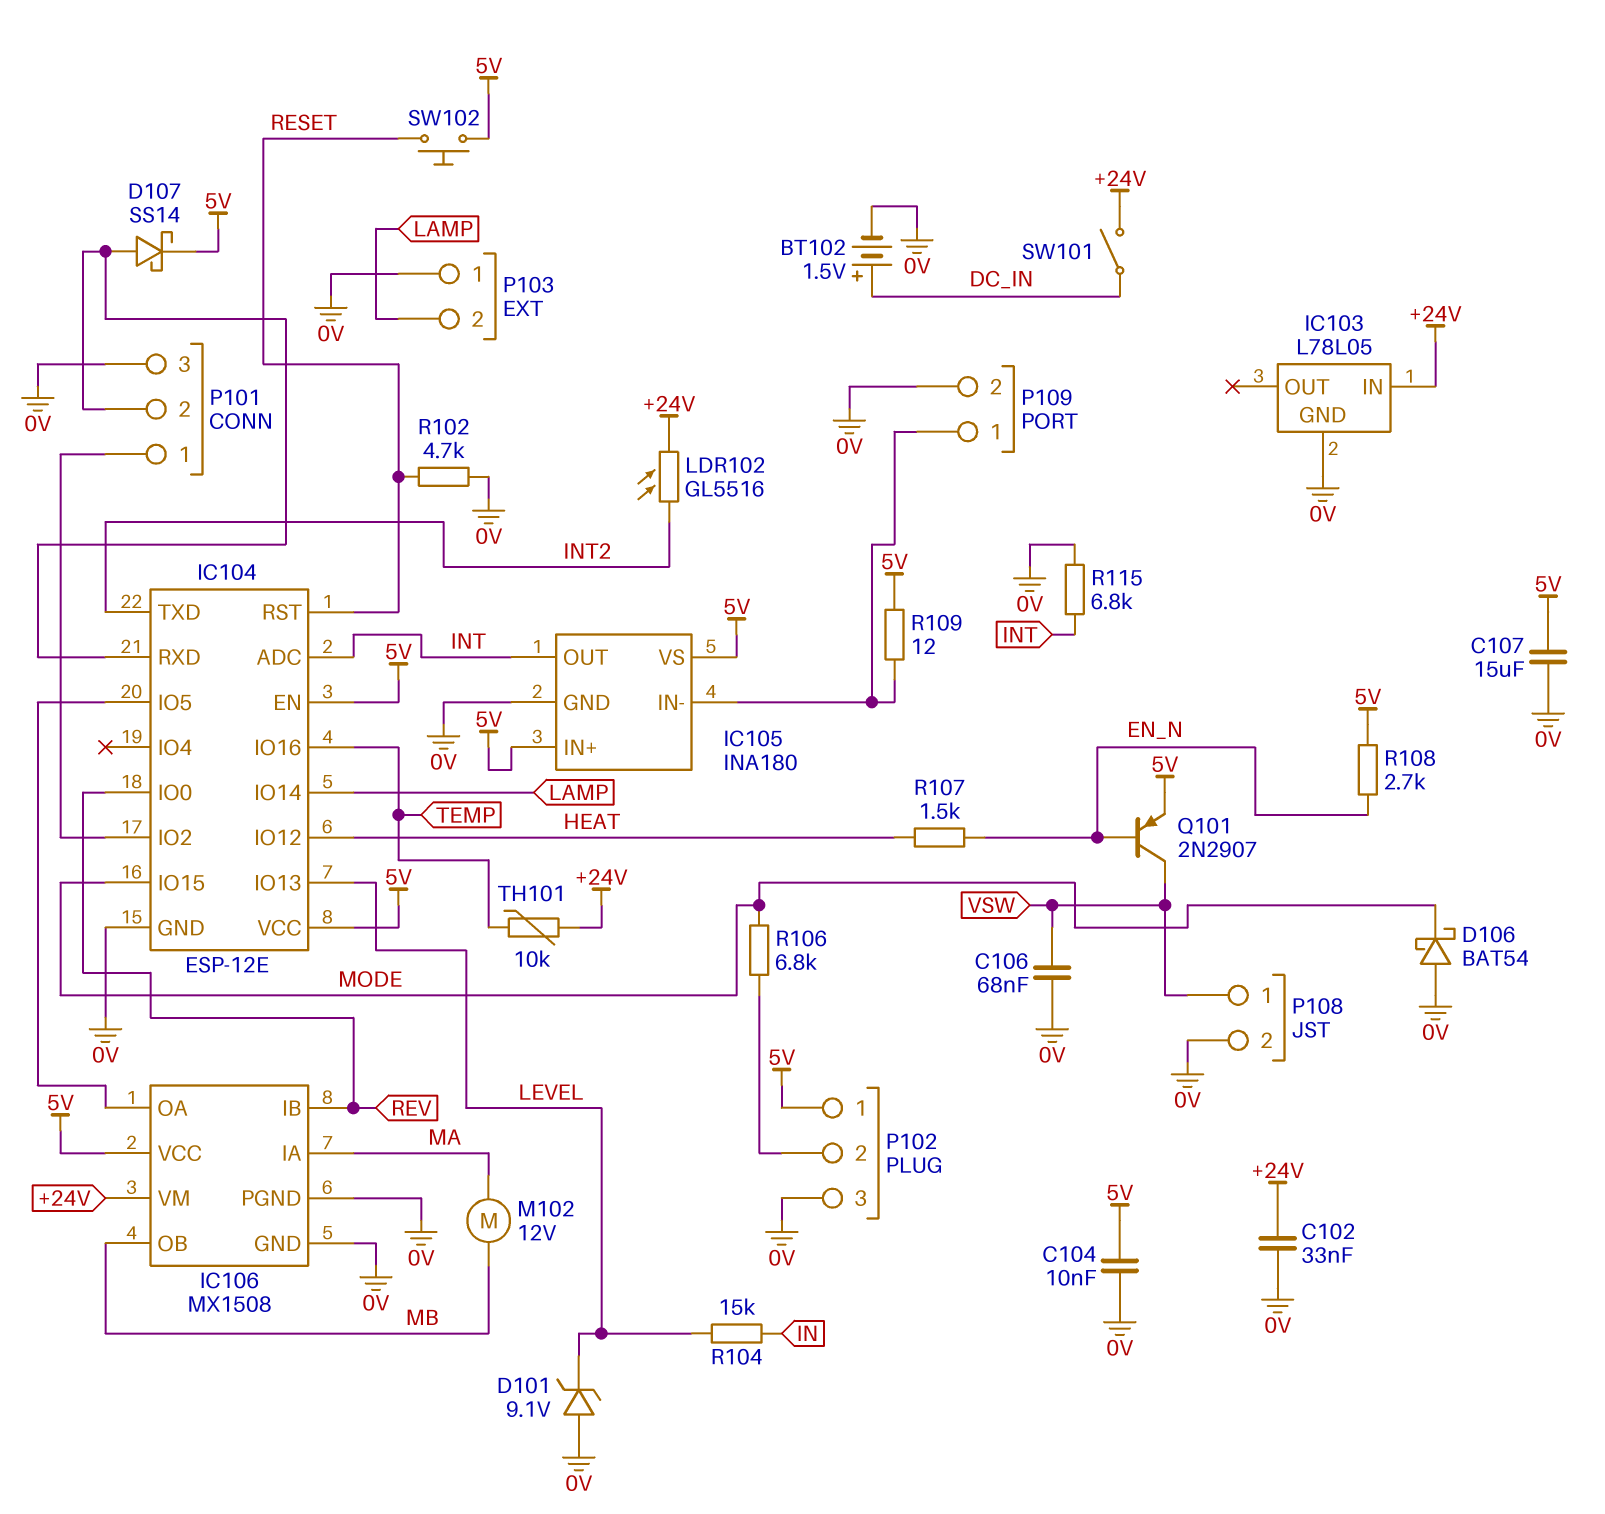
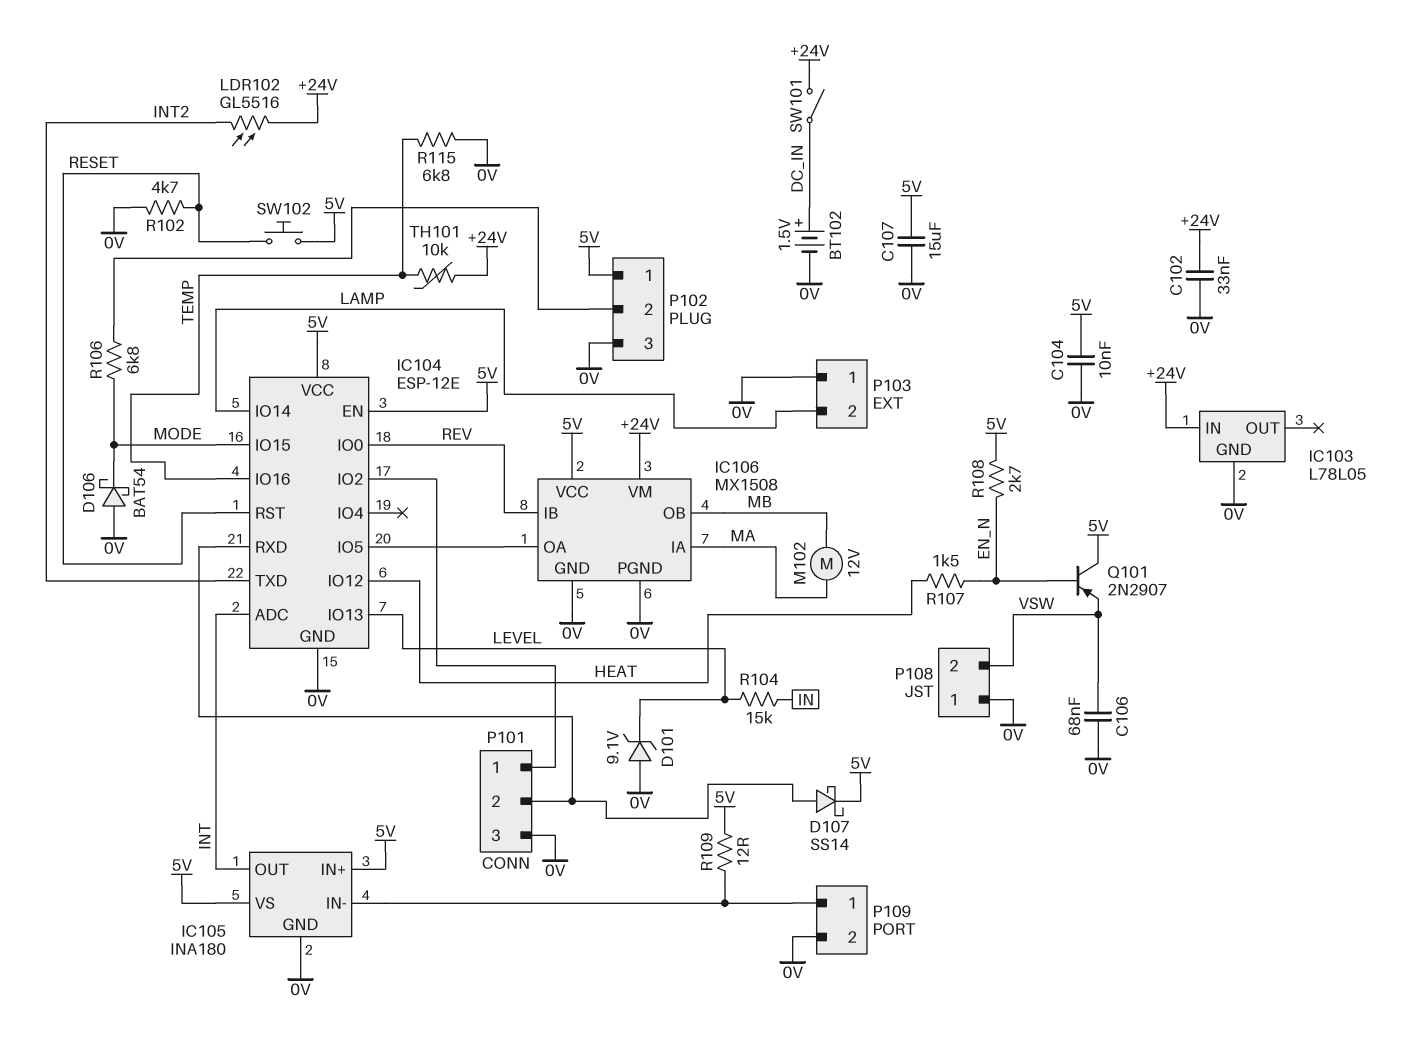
P108 pin 1: VSW -> 0V
P108 pin 2: 0V -> VSW
Q101: PNP 2N2907 (B EN_N, C VSW, E 5V) -> PNP 2N2907 (B EN_N, C 5V, E VSW)
R115: 6.8k (0V, INT) -> 6.8k (0V, TEMP)

